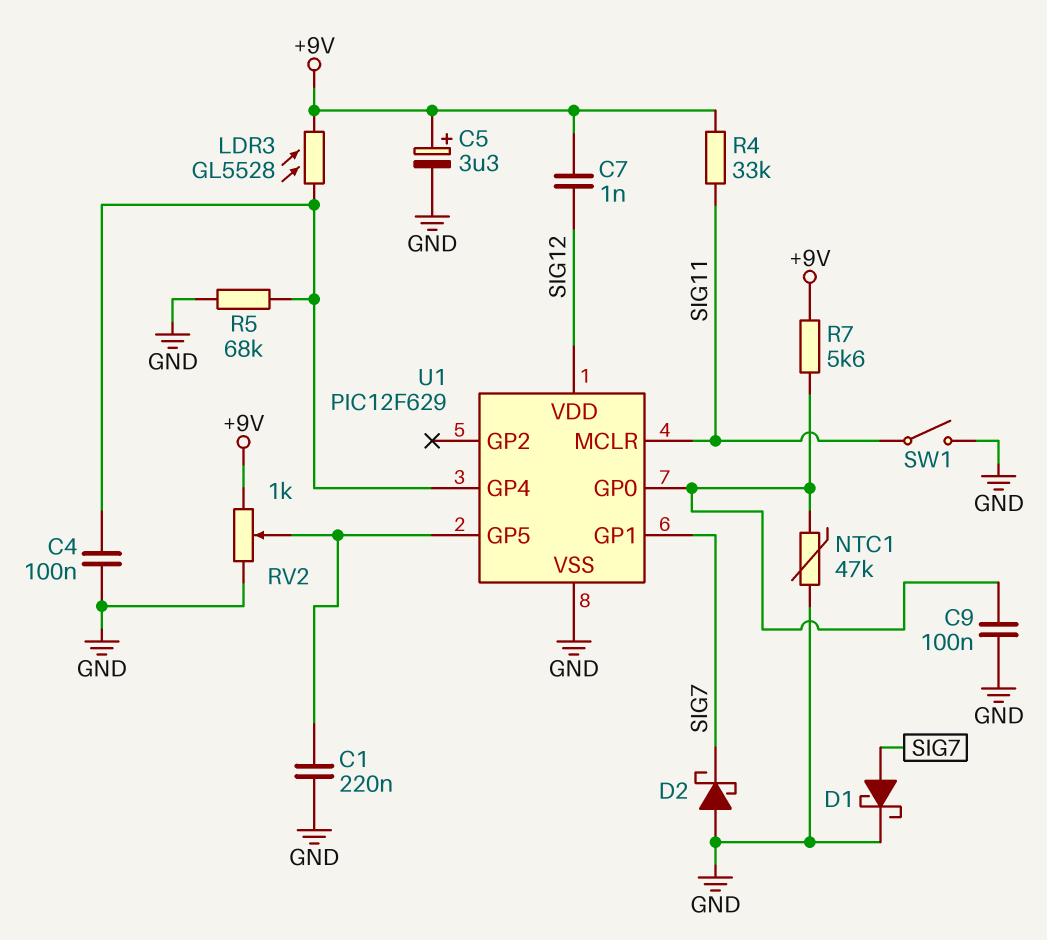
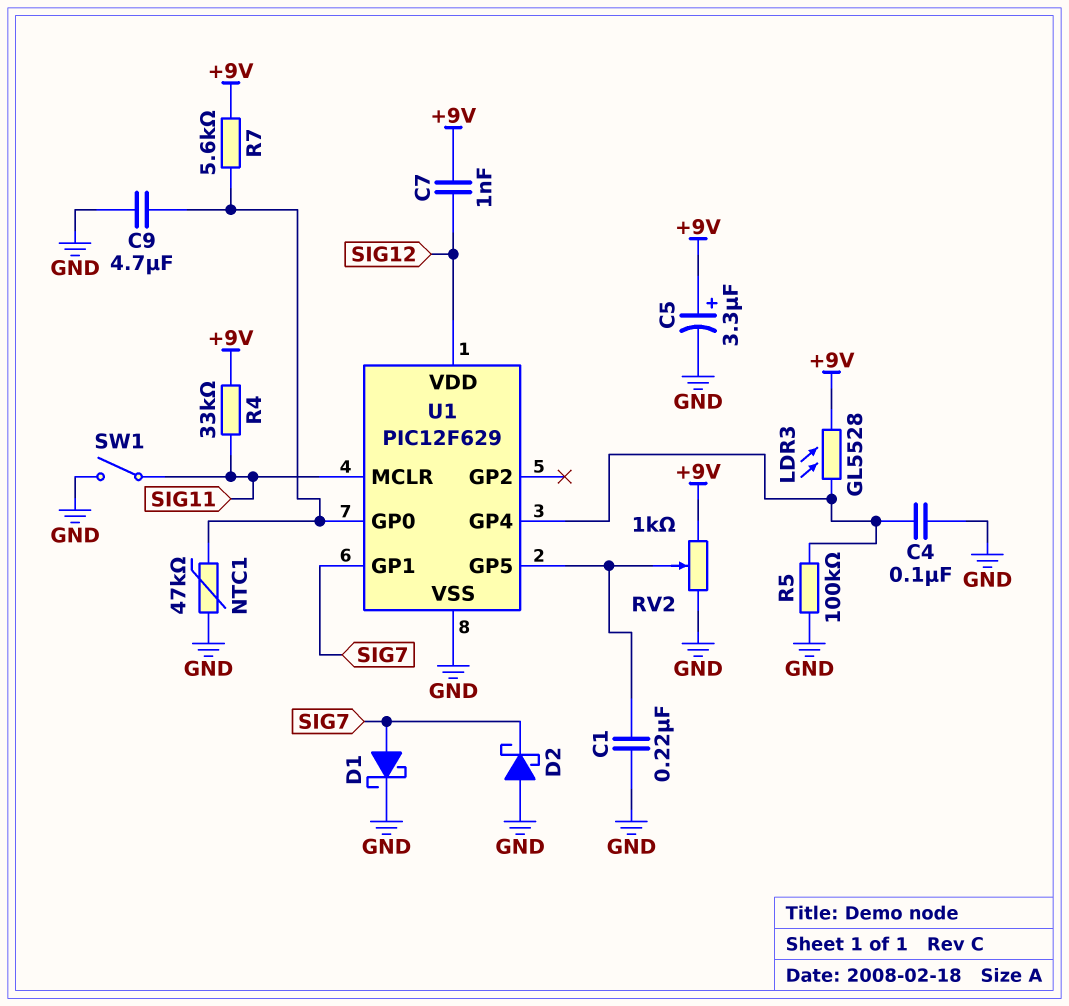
C9: 100nF (GND, U1/GP0) -> 4.7uF (GND, U1/GP0)
R5: 68k (GND, U1/GP4) -> 100k (GND, U1/GP4)

